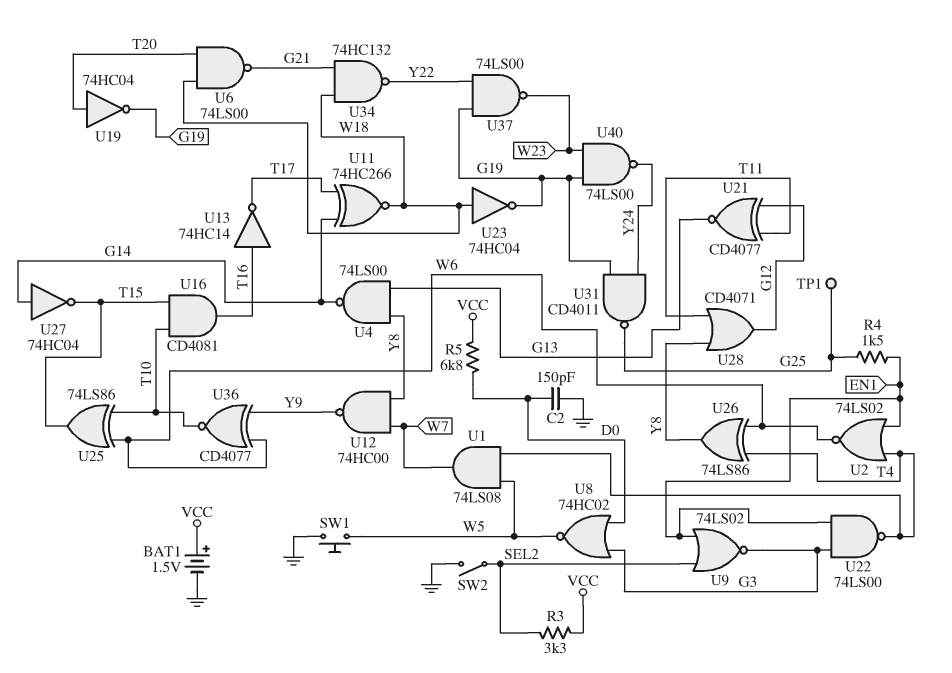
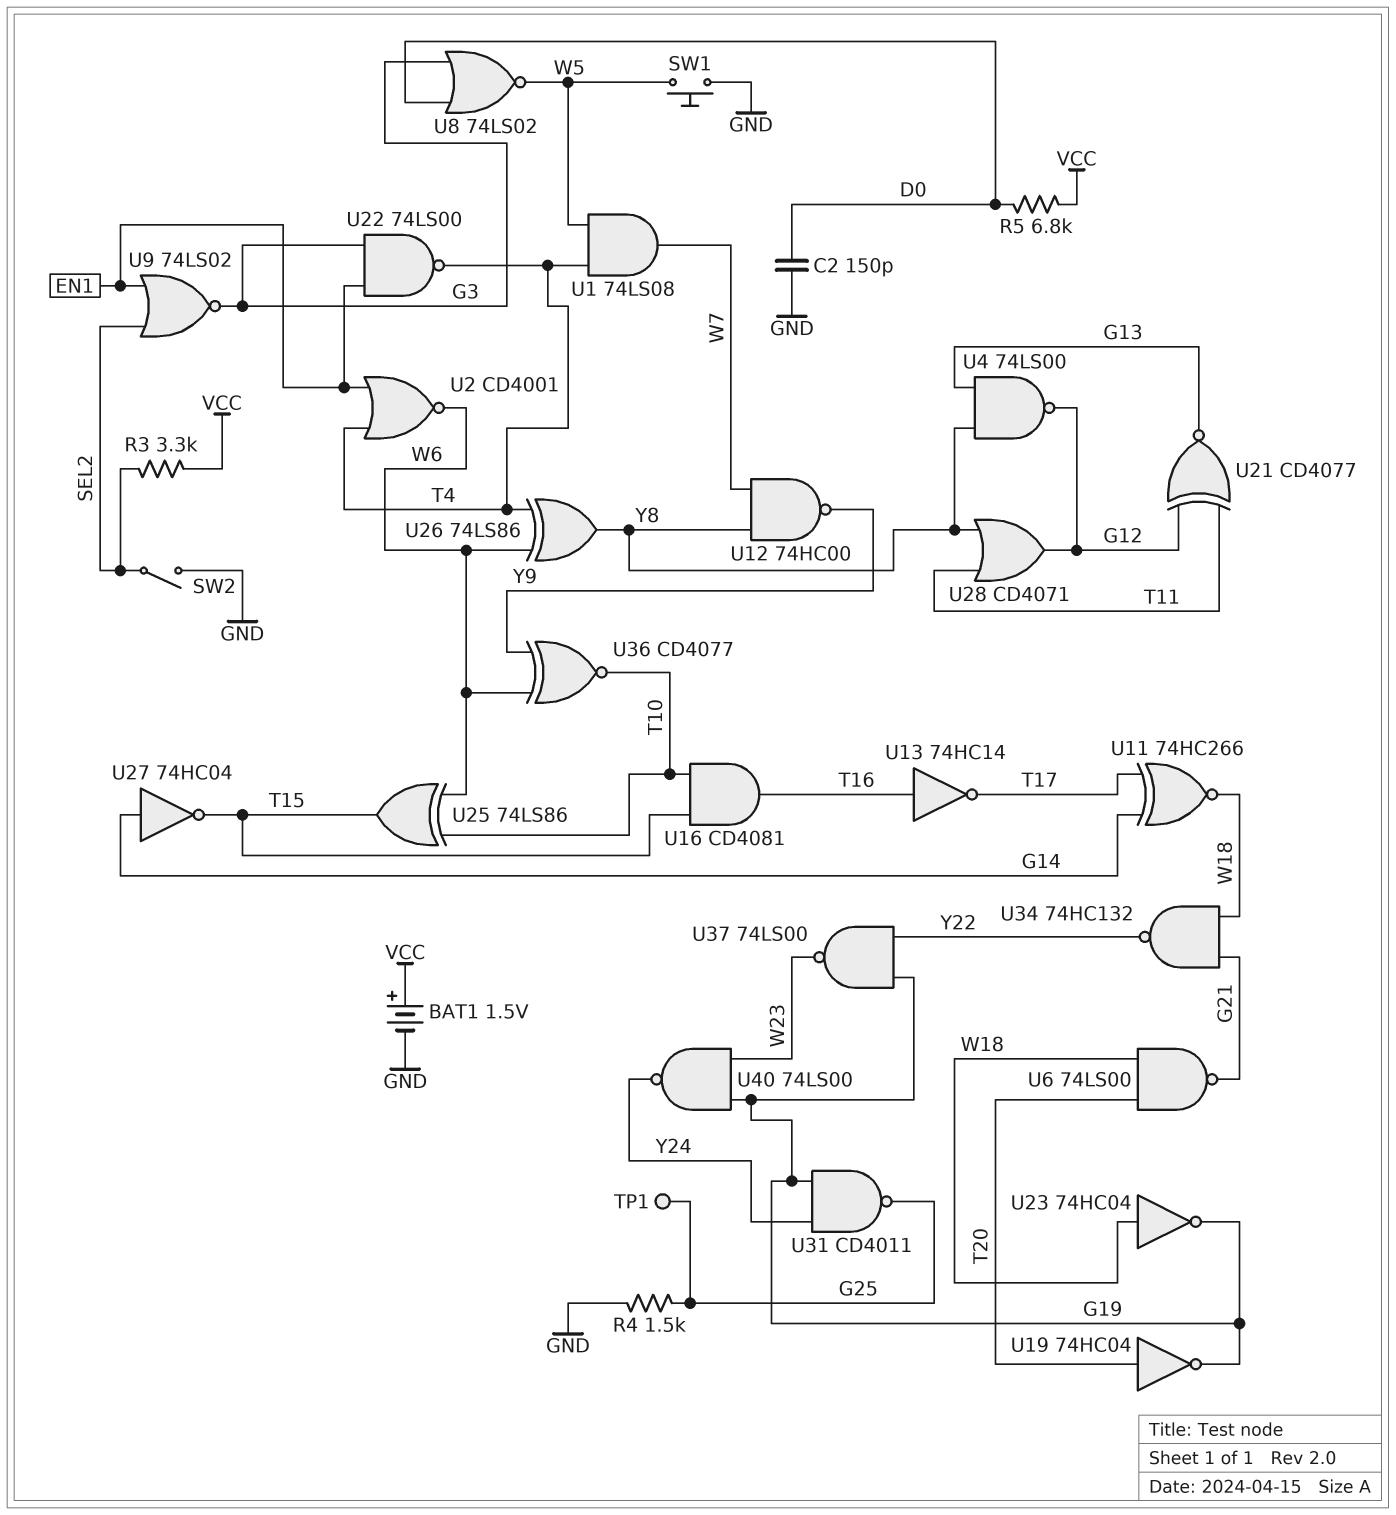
R4: 1.5k (EN1, G25) -> 1.5k (G25, GND)
U2: NOR 74LS02 (in EN1, in T4, out W6) -> NOR CD4001 (in EN1, in T4, out W6)
U4: NAND 74LS00 (in G13, in Y8, out G14) -> NAND 74LS00 (in G13, in Y8, out G12)
U8: NOR 74HC02 (in D0, in G3, out W5) -> NOR 74LS02 (in D0, in G3, out W5)

